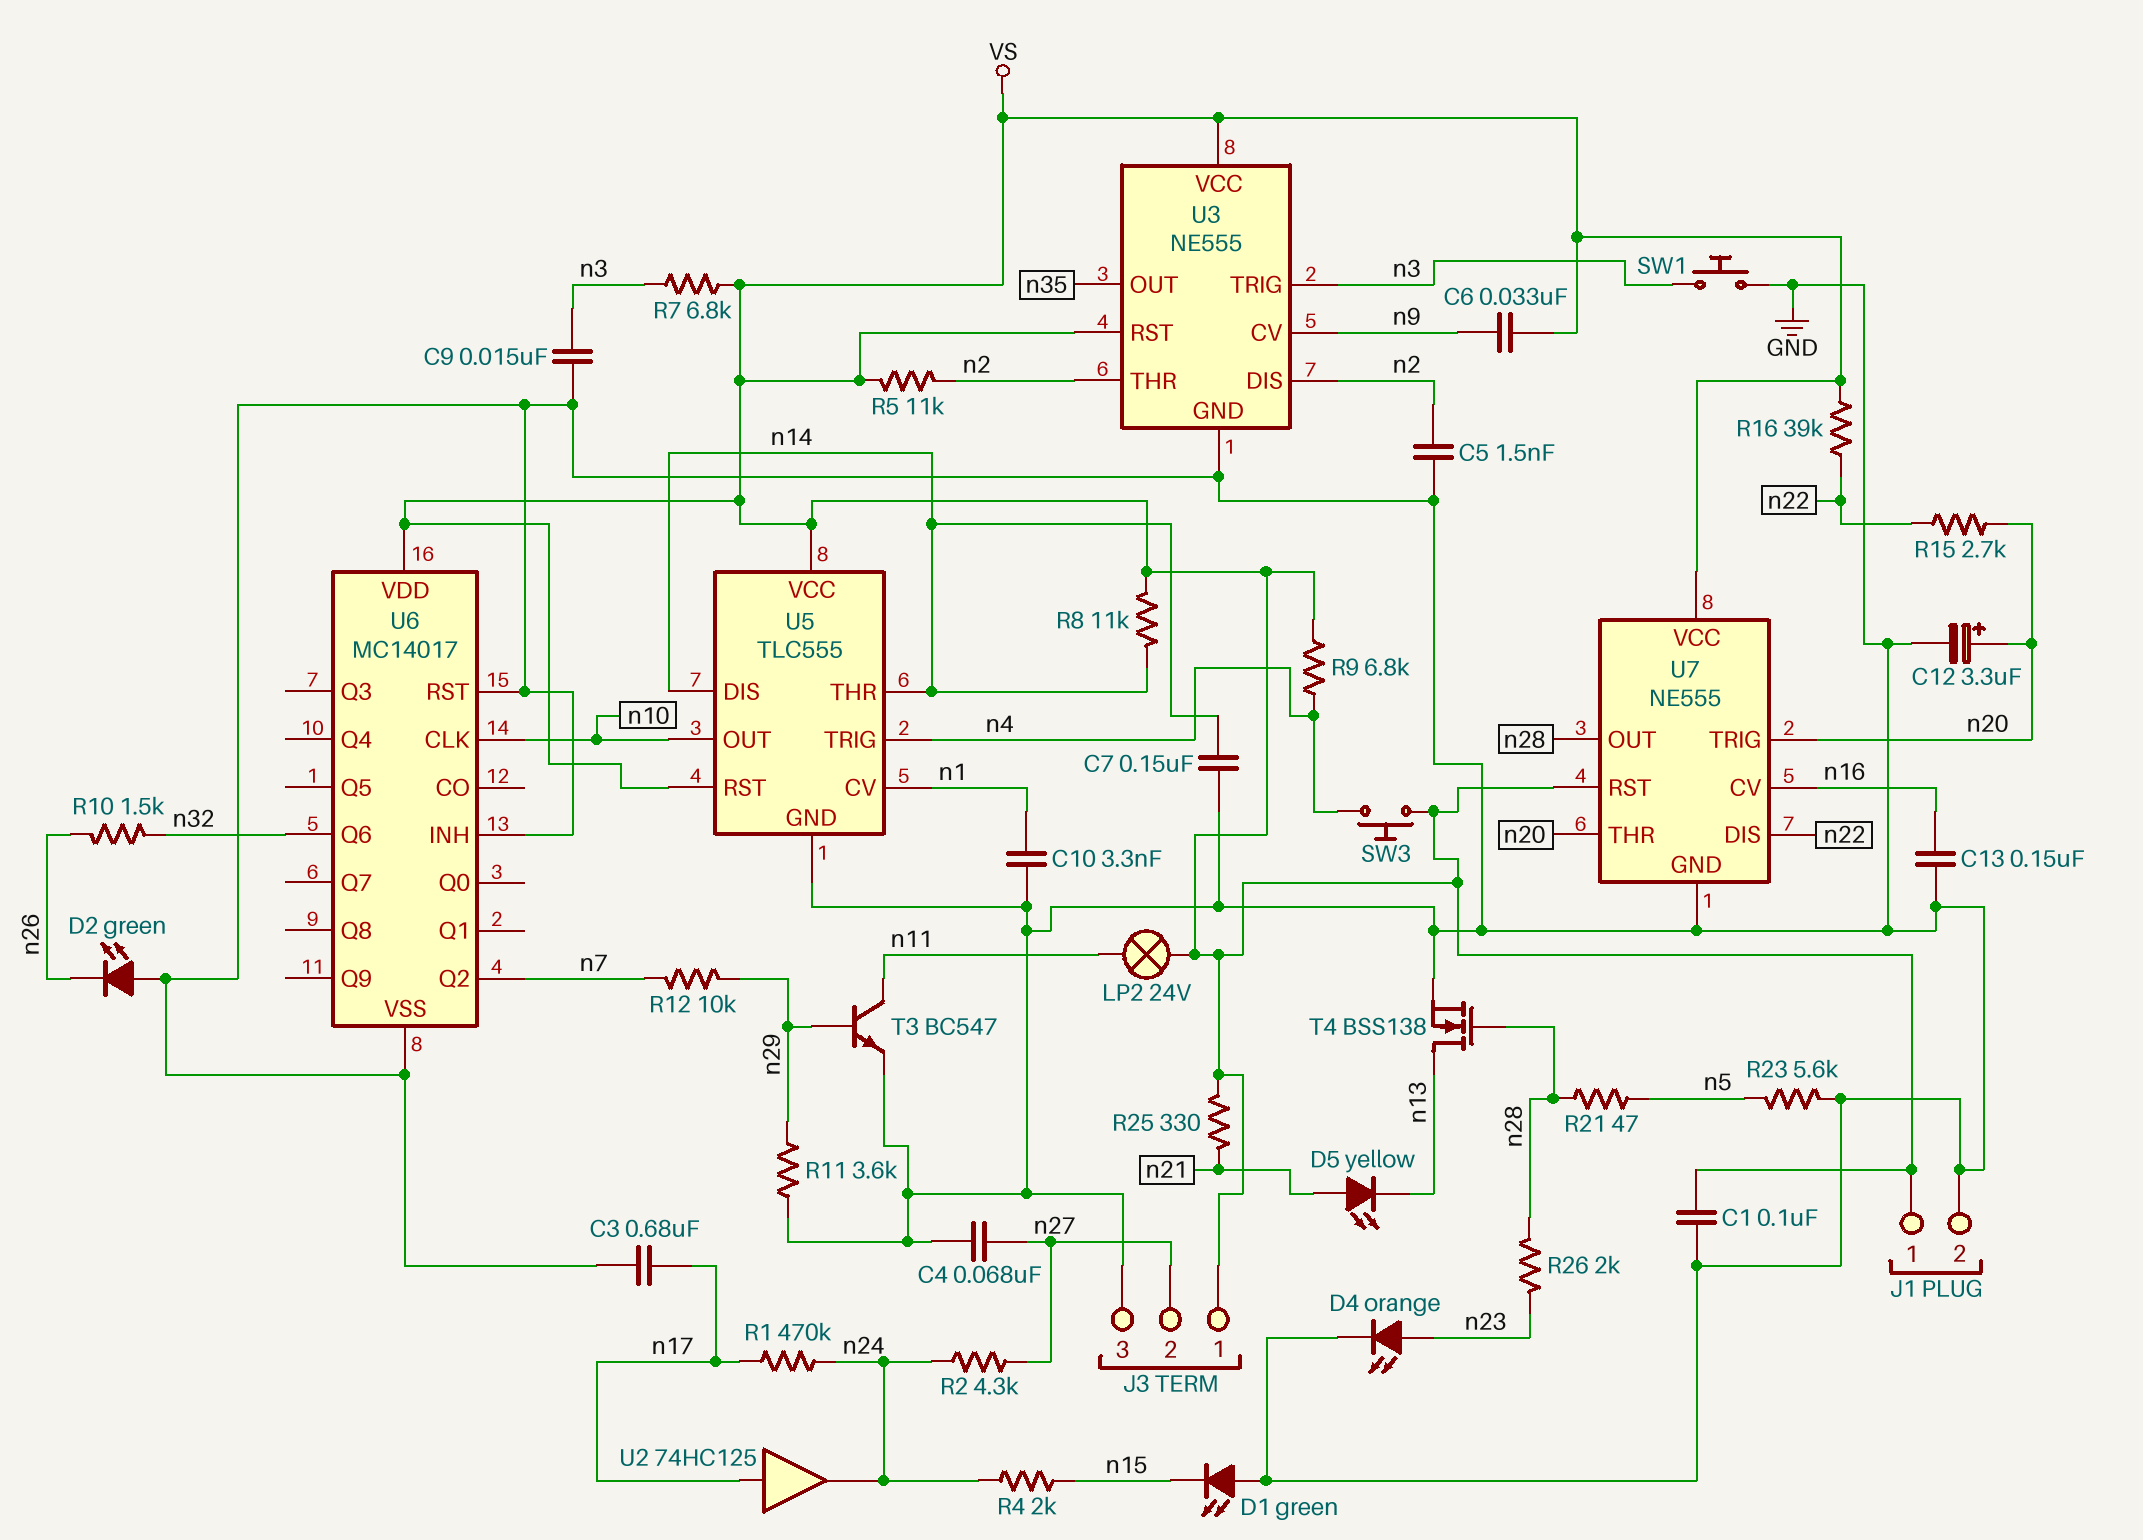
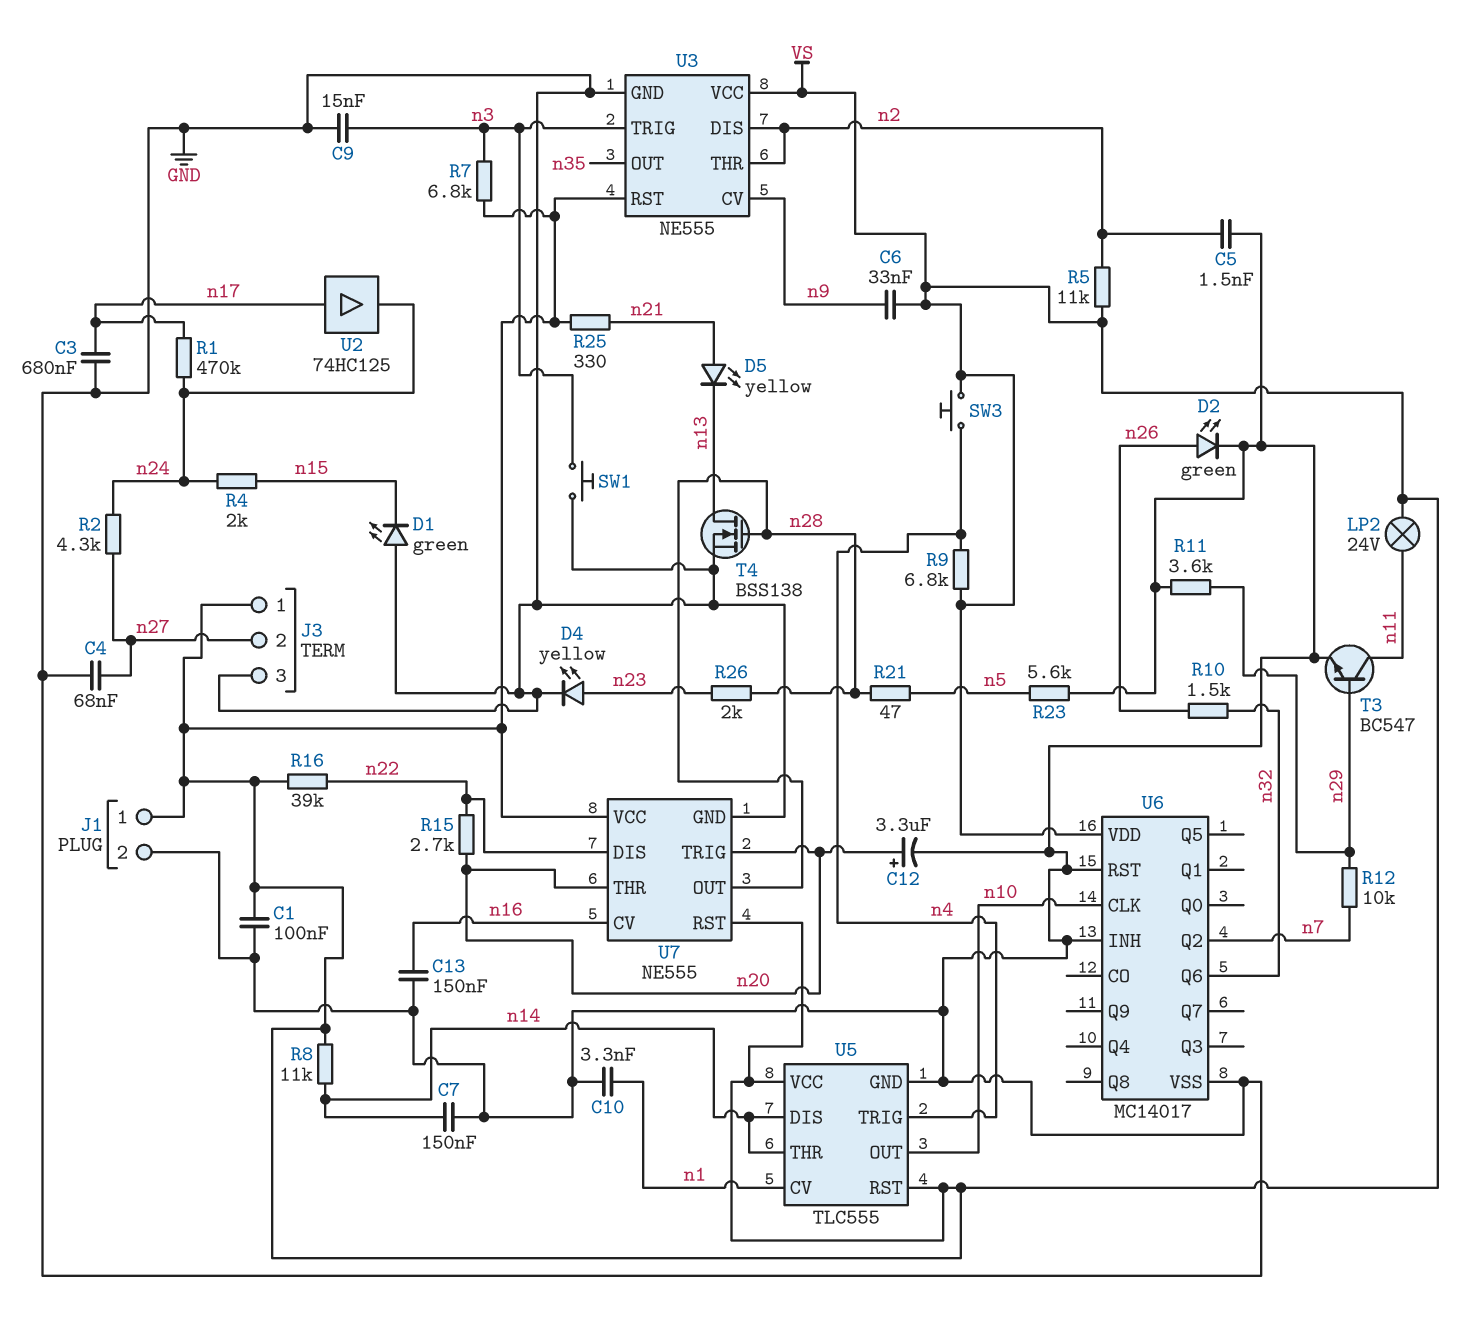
D2: LED green (A GND, K n26) -> LED green (A n26, K GND)
D4: LED orange (A n23, K GND) -> LED yellow (A n23, K GND)

